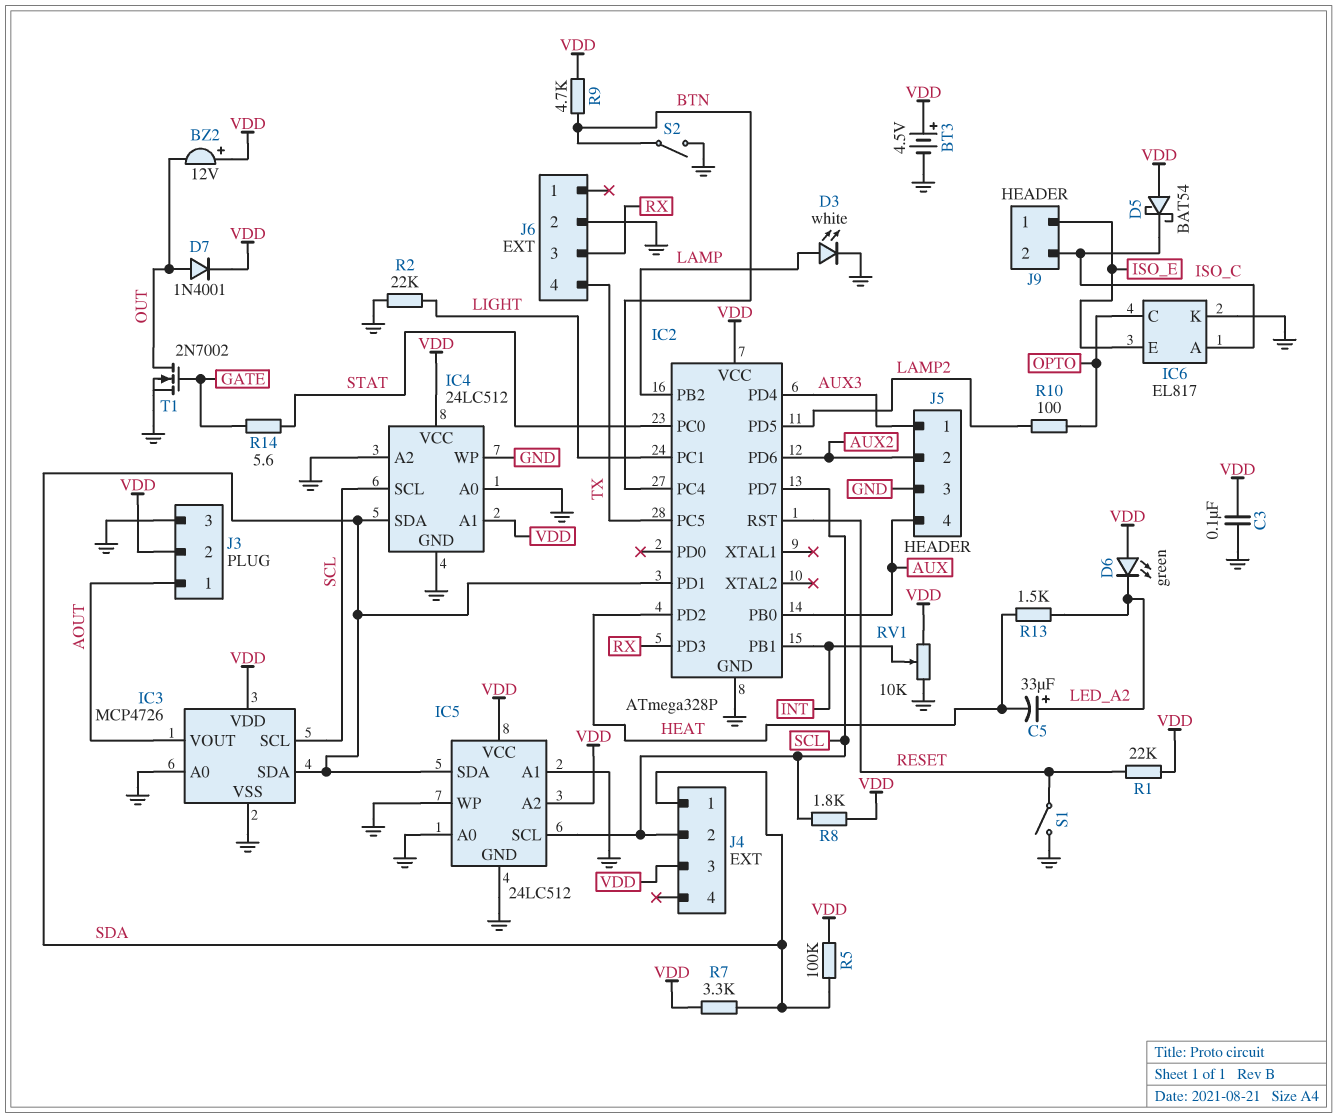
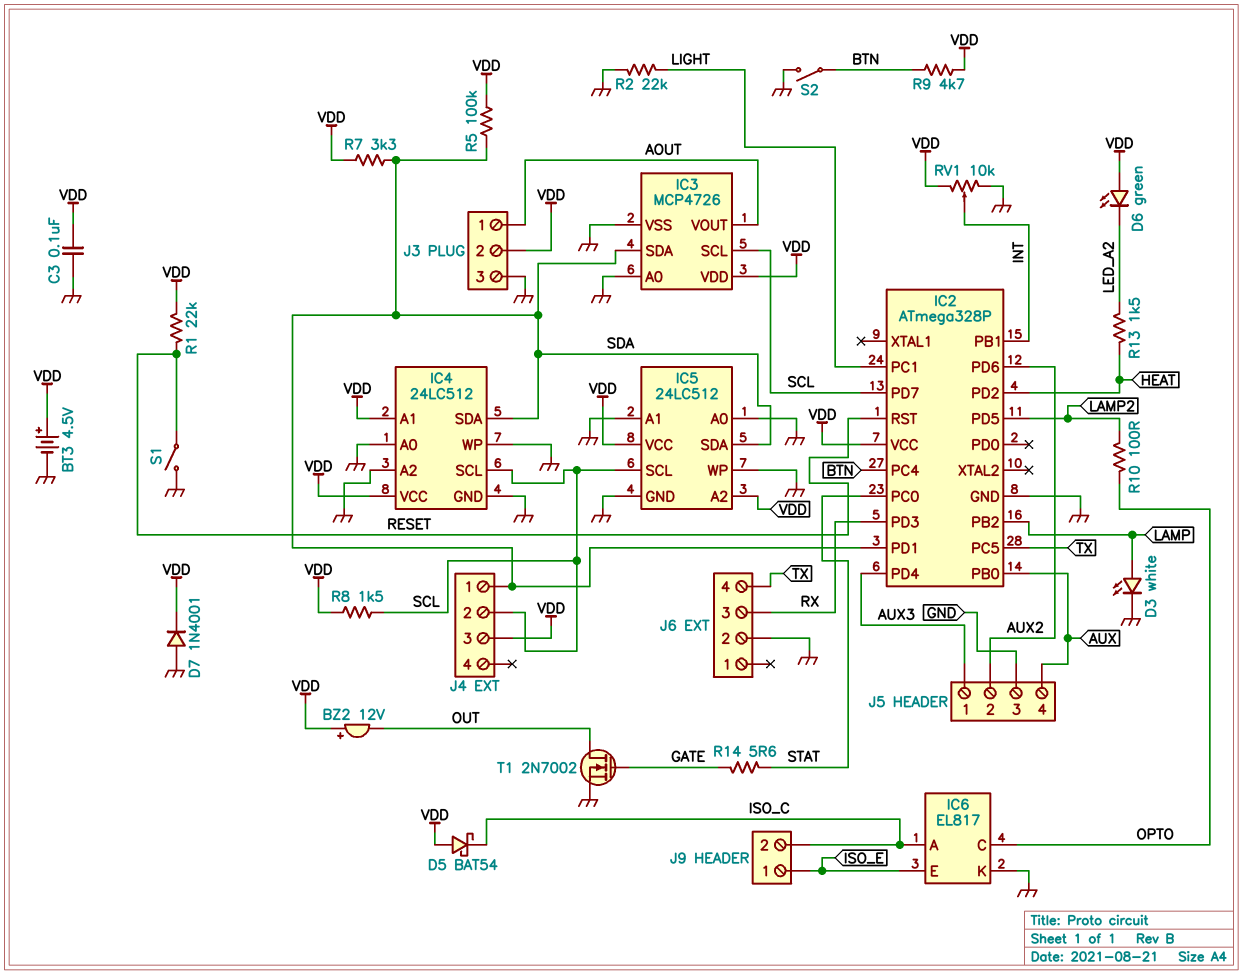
C5: 33uF (plus LED_A2, minus HEAT) -> none
D7: diode 1N4001 (A OUT, K VDD) -> diode 1N4001 (A GND, K VDD)
R8: 1.8k (SCL, VDD) -> 1.5k (SCL, VDD)

